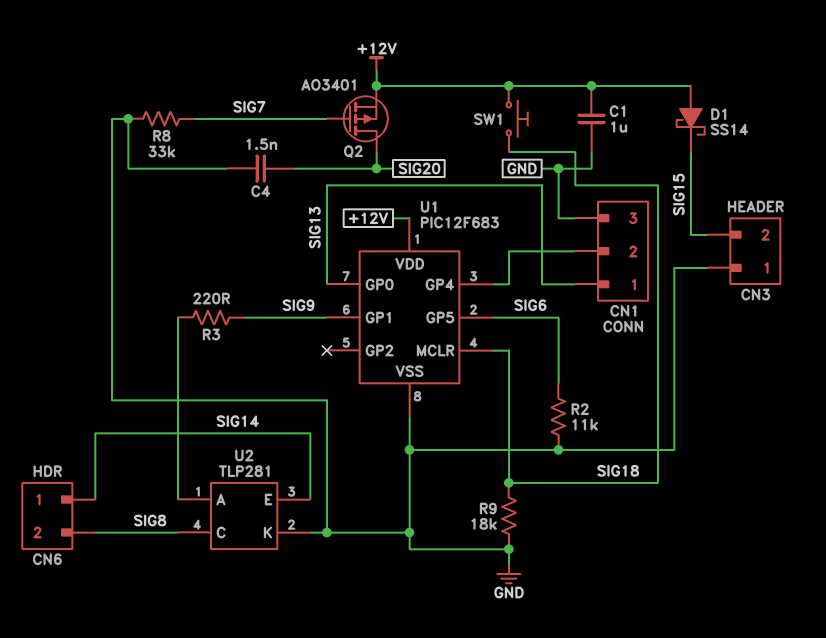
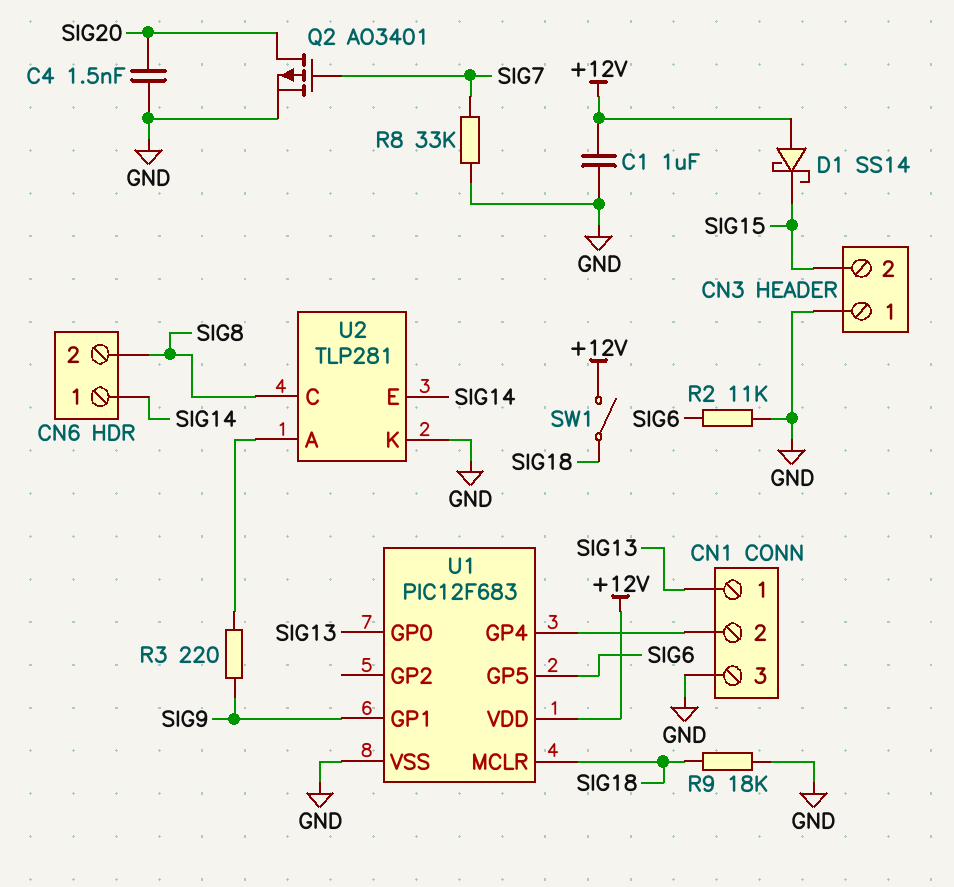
Q2: PMOS AO3401 (G SIG7, D SIG20, S +12V) -> PMOS AO3401 (G SIG7, D SIG20, S GND)
SW1: button (+12V, SIG18) -> switch (+12V, SIG18)

